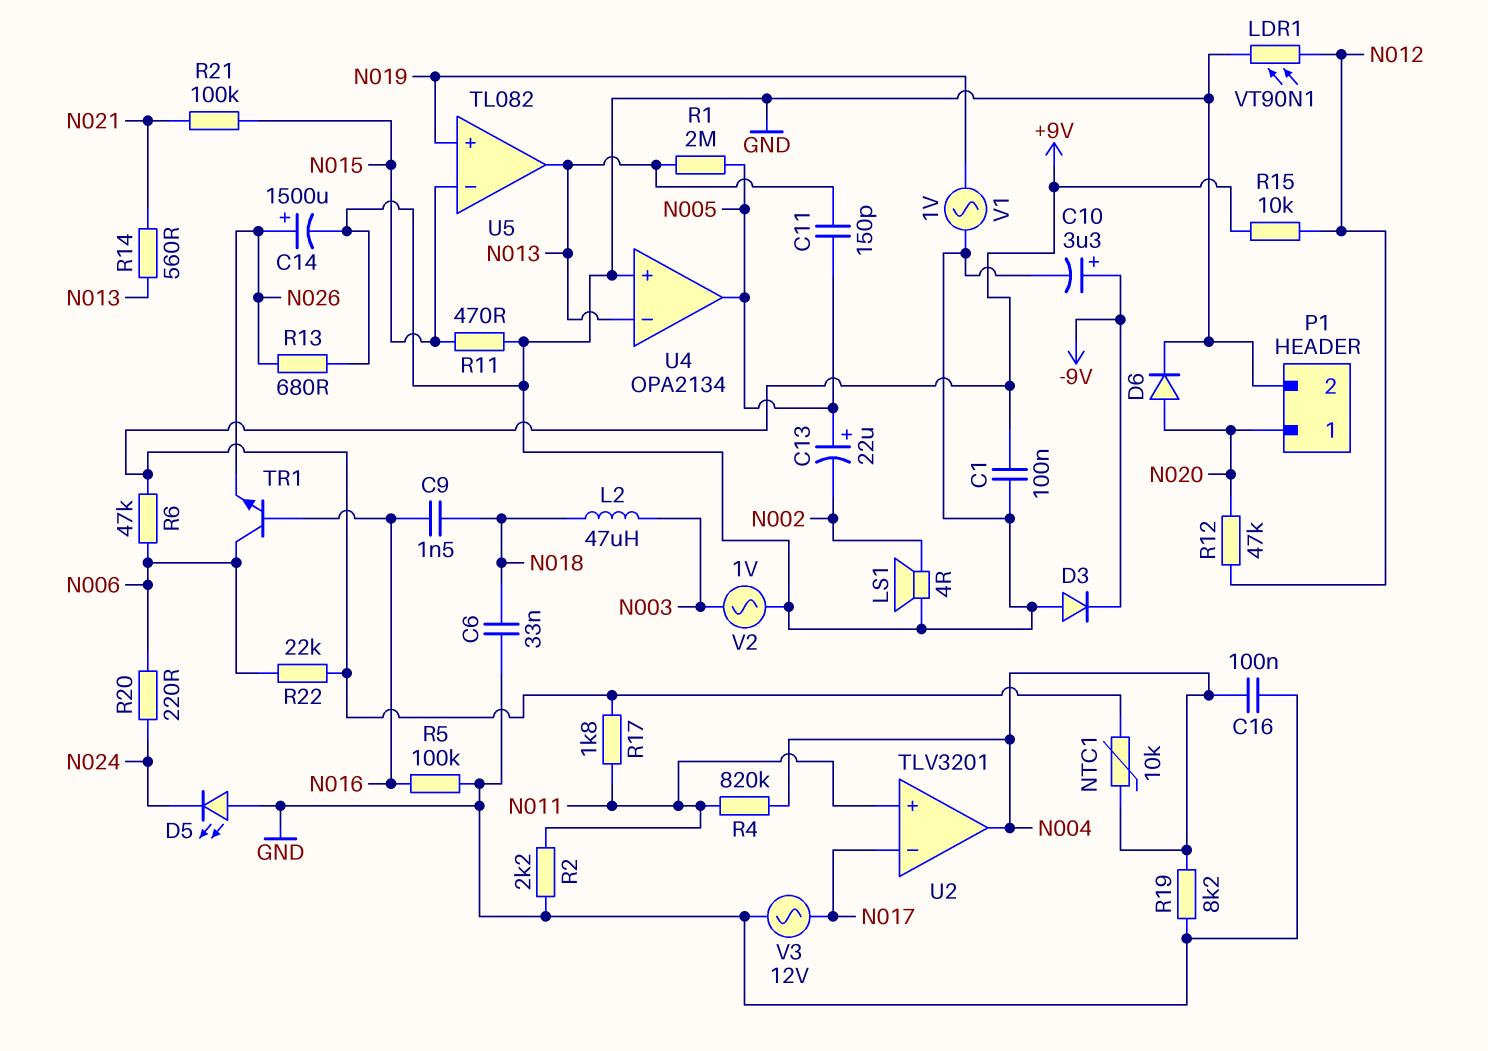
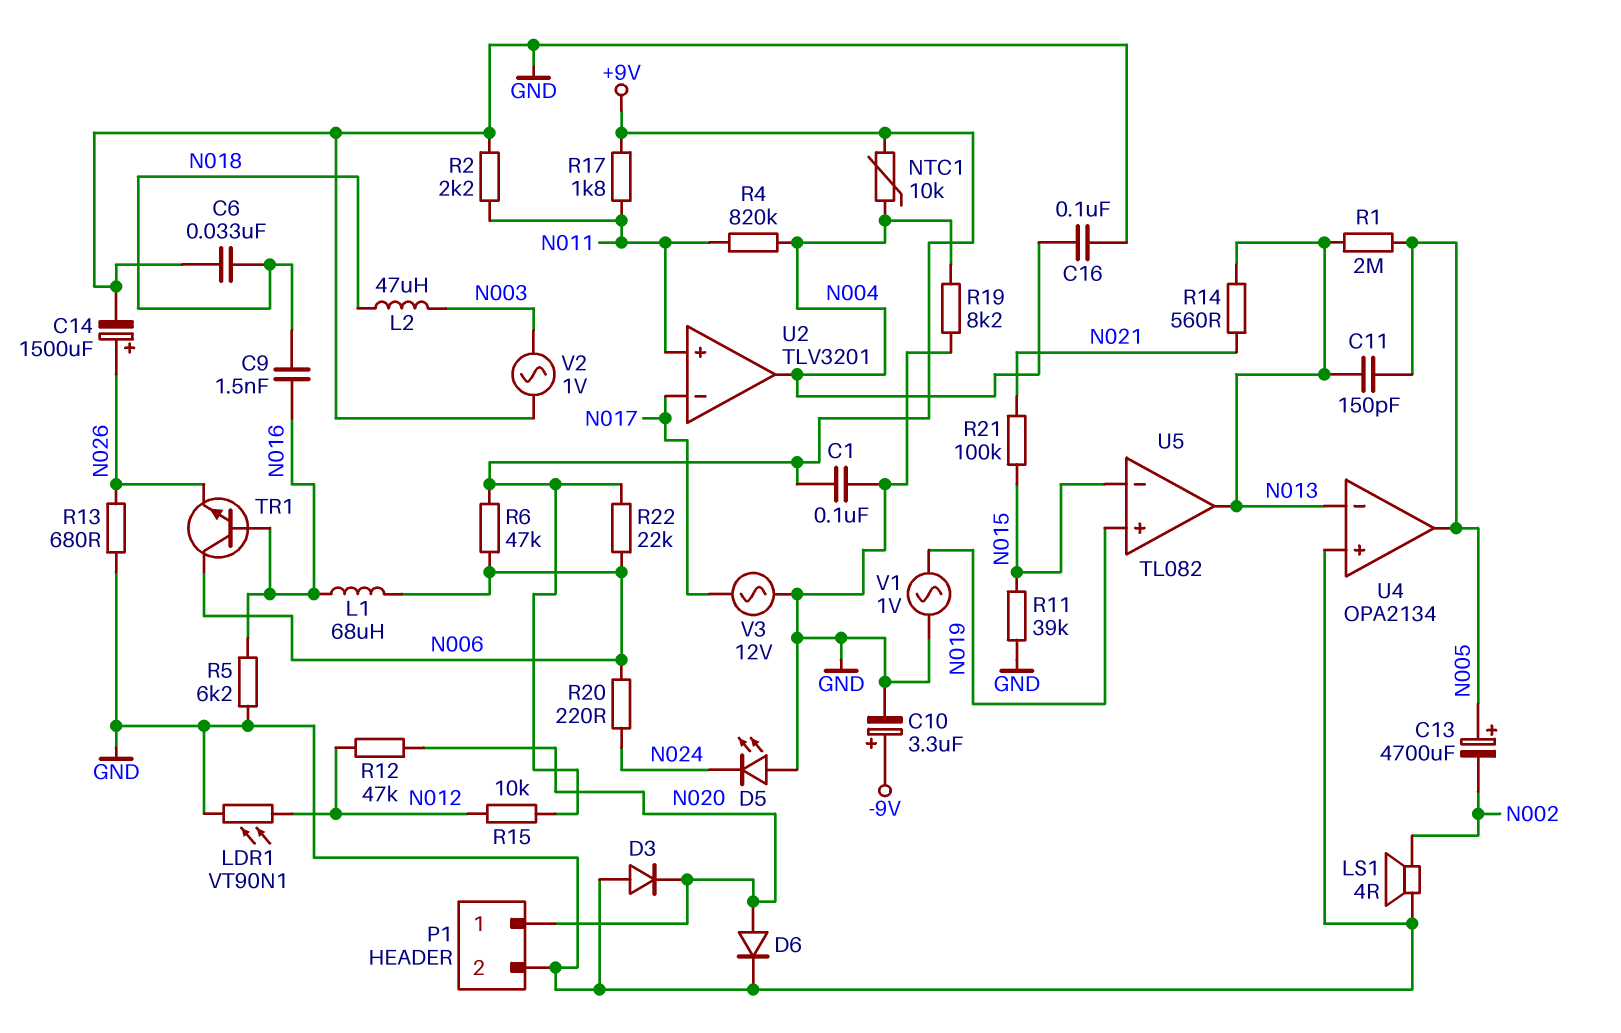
C13: 22uF (plus N005, minus N002) -> 4700uF (plus N005, minus N002)
D3: diode (A GND, K -9V) -> diode (A GND, K N020)
L1: none -> 68uH (N006, N016)
R5: 100k (GND, N016) -> 6.2k (GND, N016)
R11: 470 (GND, N015) -> 39k (GND, N015)

